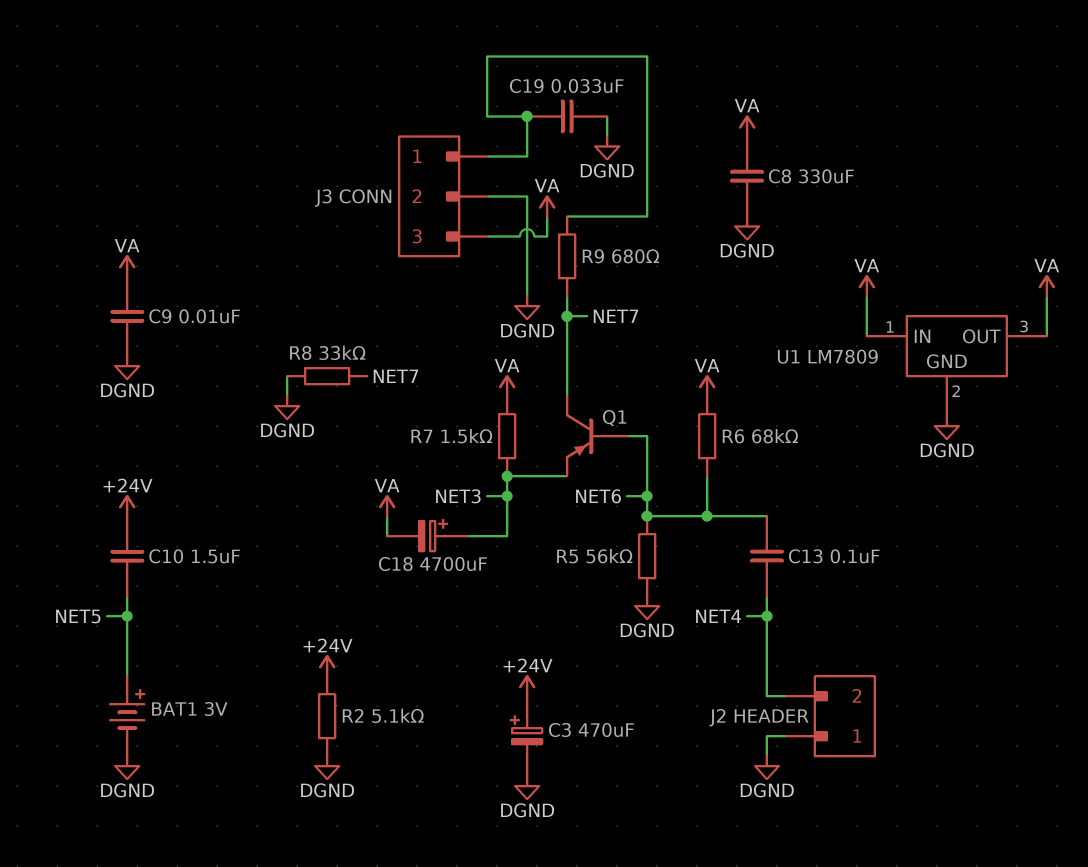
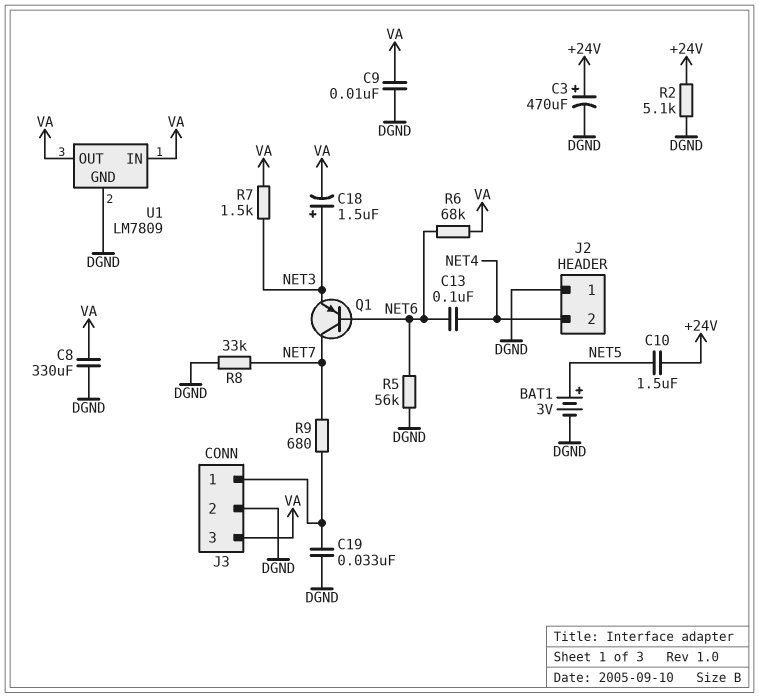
C18: 4700uF (plus NET3, minus VA) -> 1.5uF (plus NET3, minus VA)

